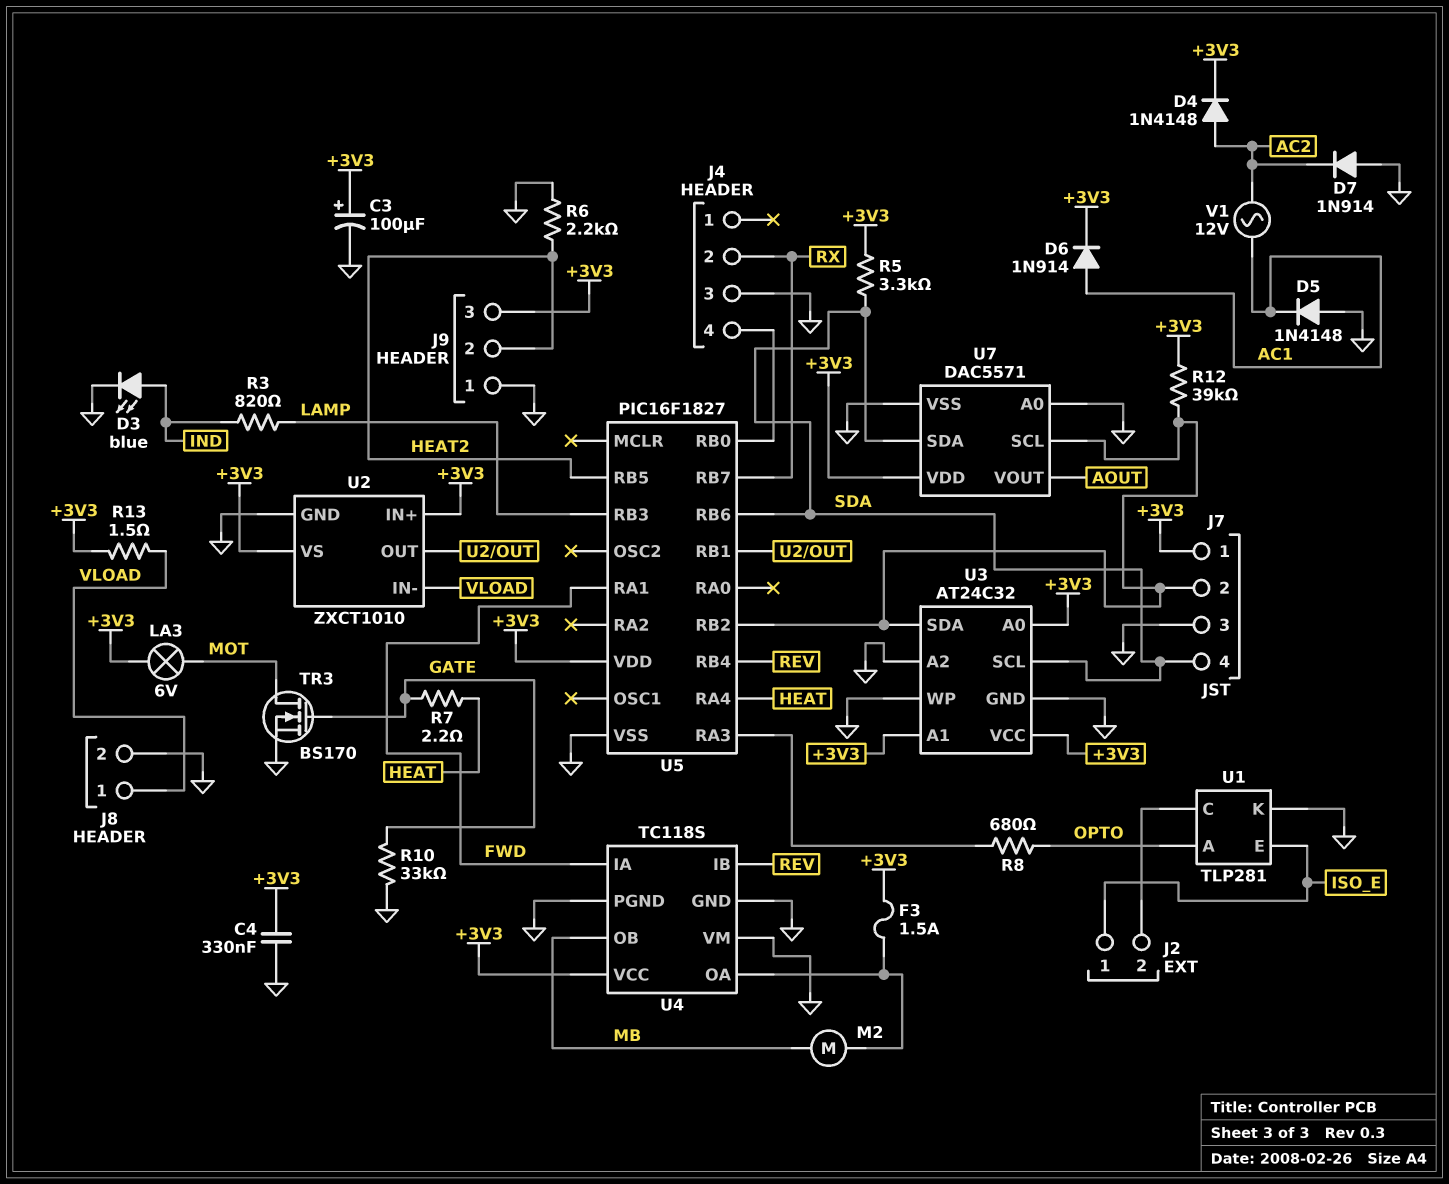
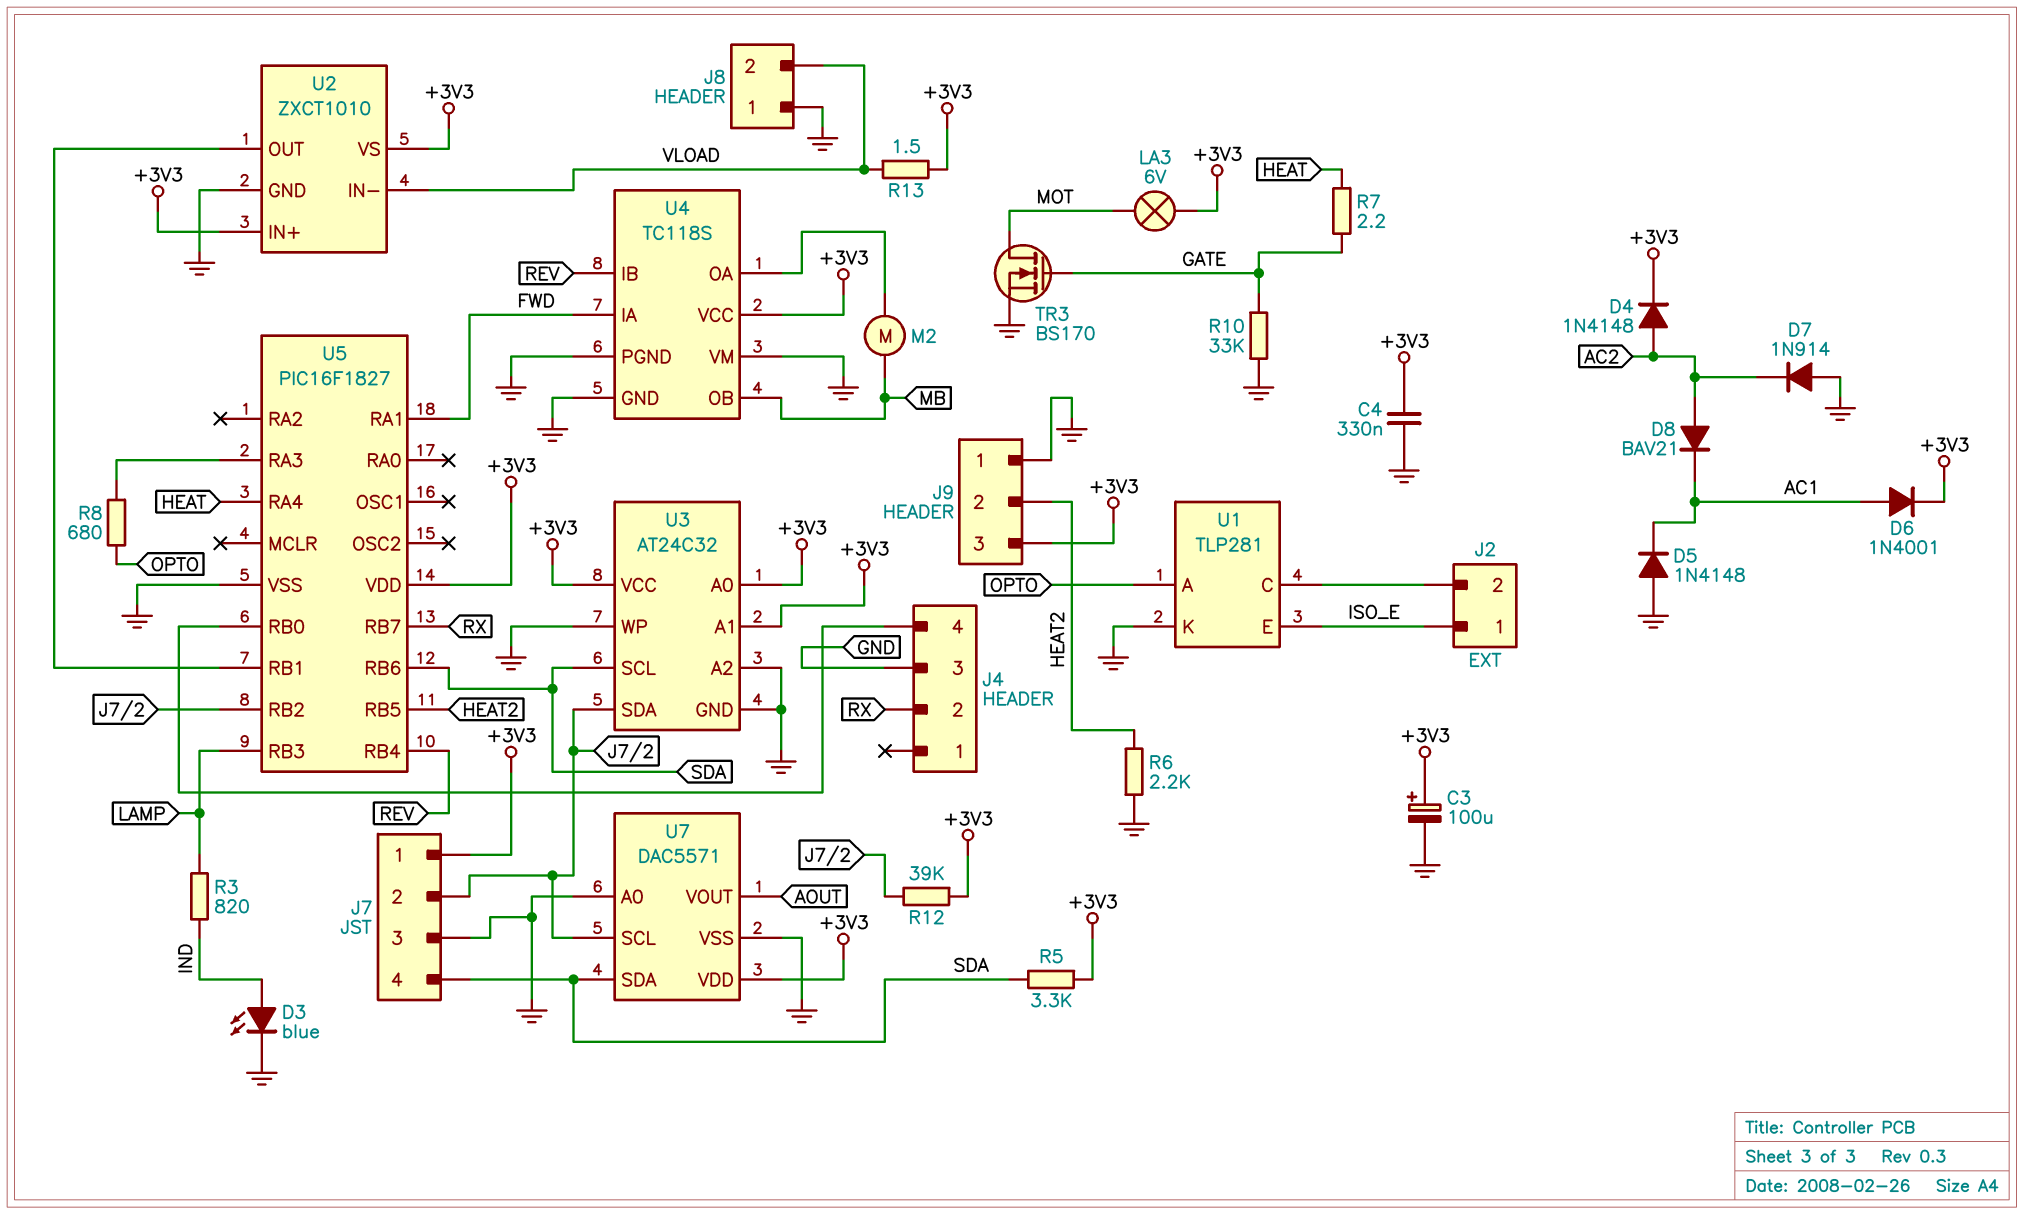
D6: diode 1N914 (A AC1, K +3V3) -> diode 1N4001 (A AC1, K +3V3)
D8: none -> diode BAV21 (A AC2, K AC1)
F3: 1.5A (+3V3, U4/OA) -> none
J8 pin 1: VLOAD -> GND
J8 pin 2: GND -> VLOAD
V1: AC 12V (AC1, AC2) -> none

